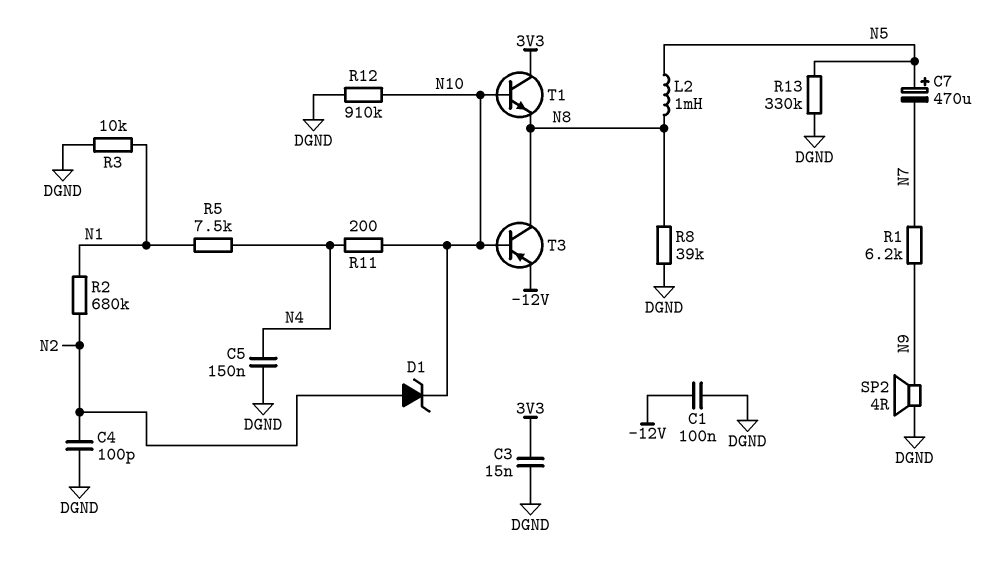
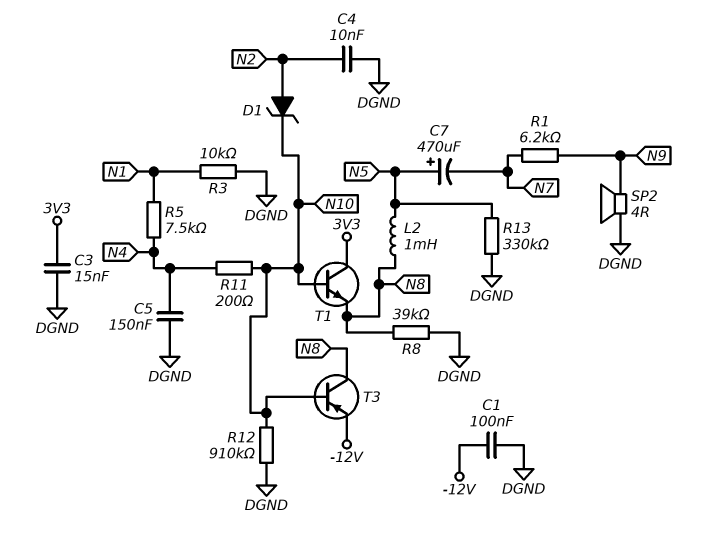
C4: 100pF (DGND, N2) -> 10nF (DGND, N2)
R2: 680k (N1, N2) -> none

